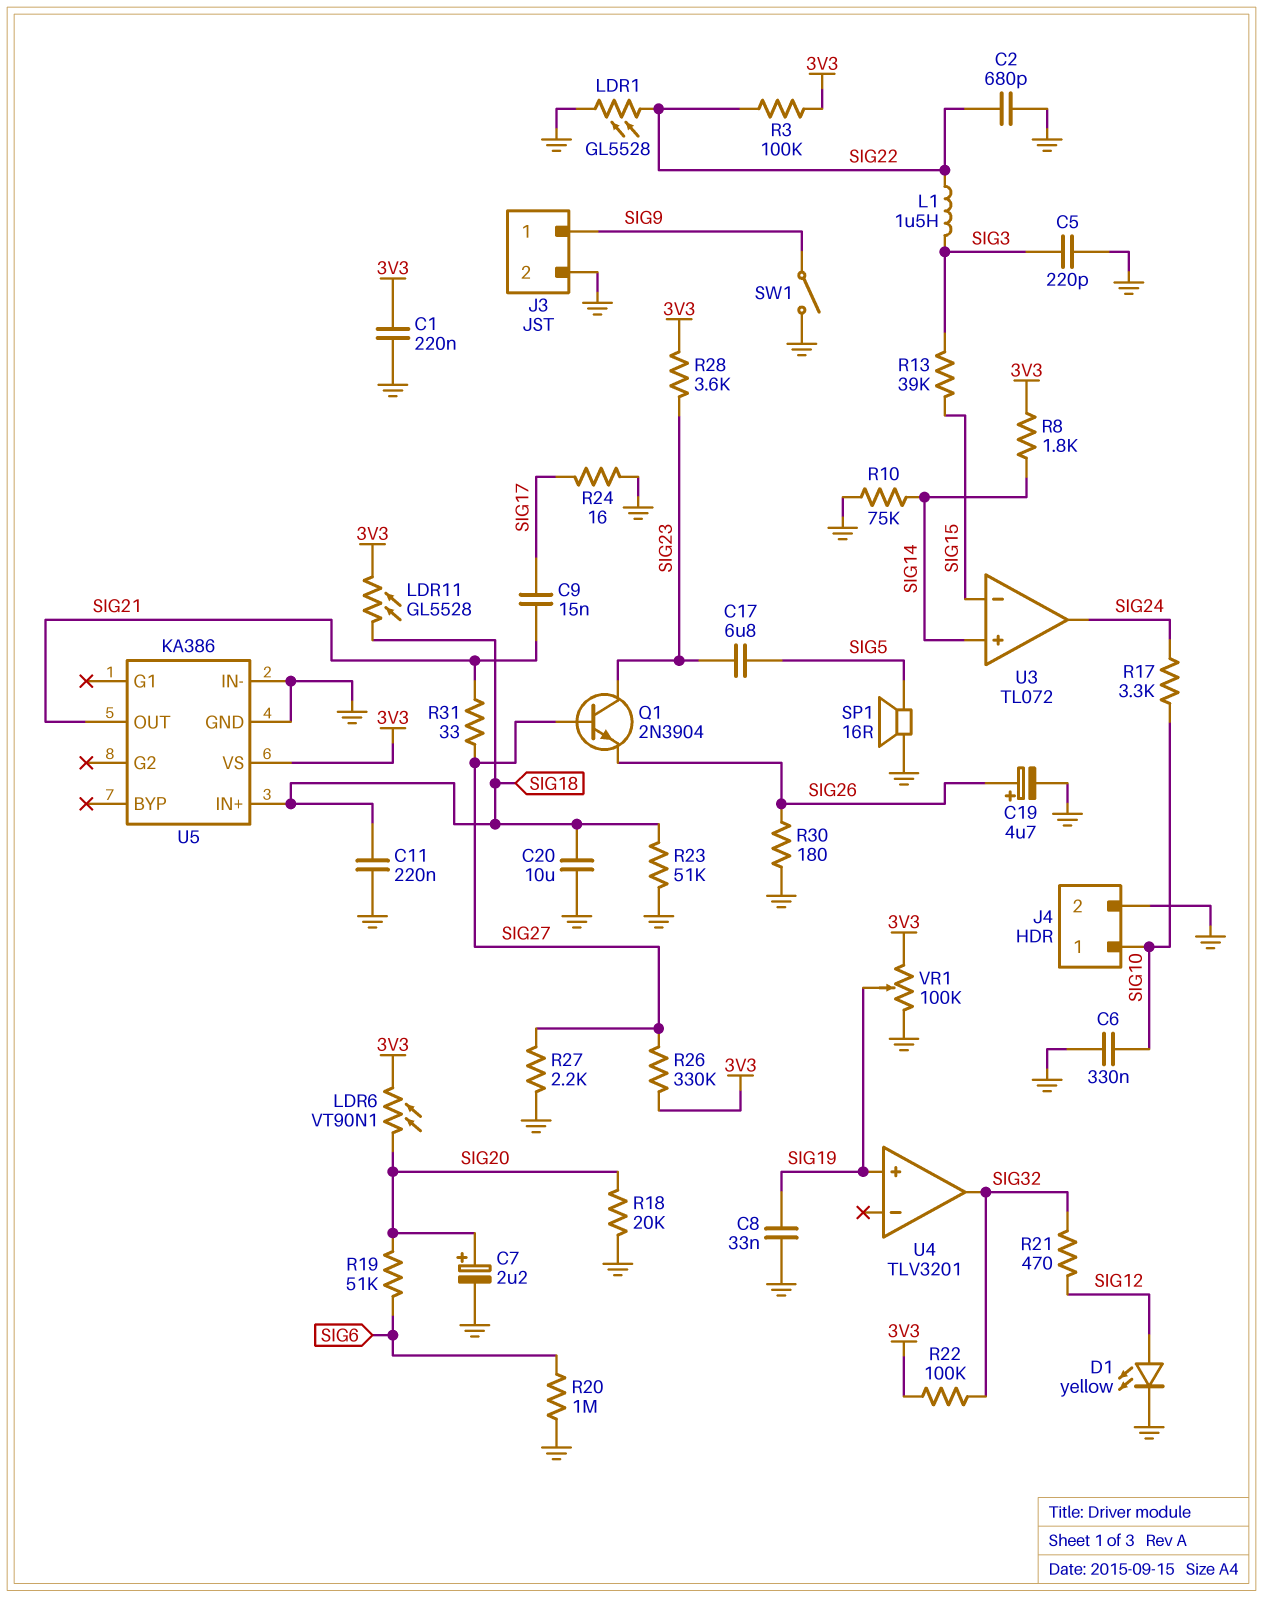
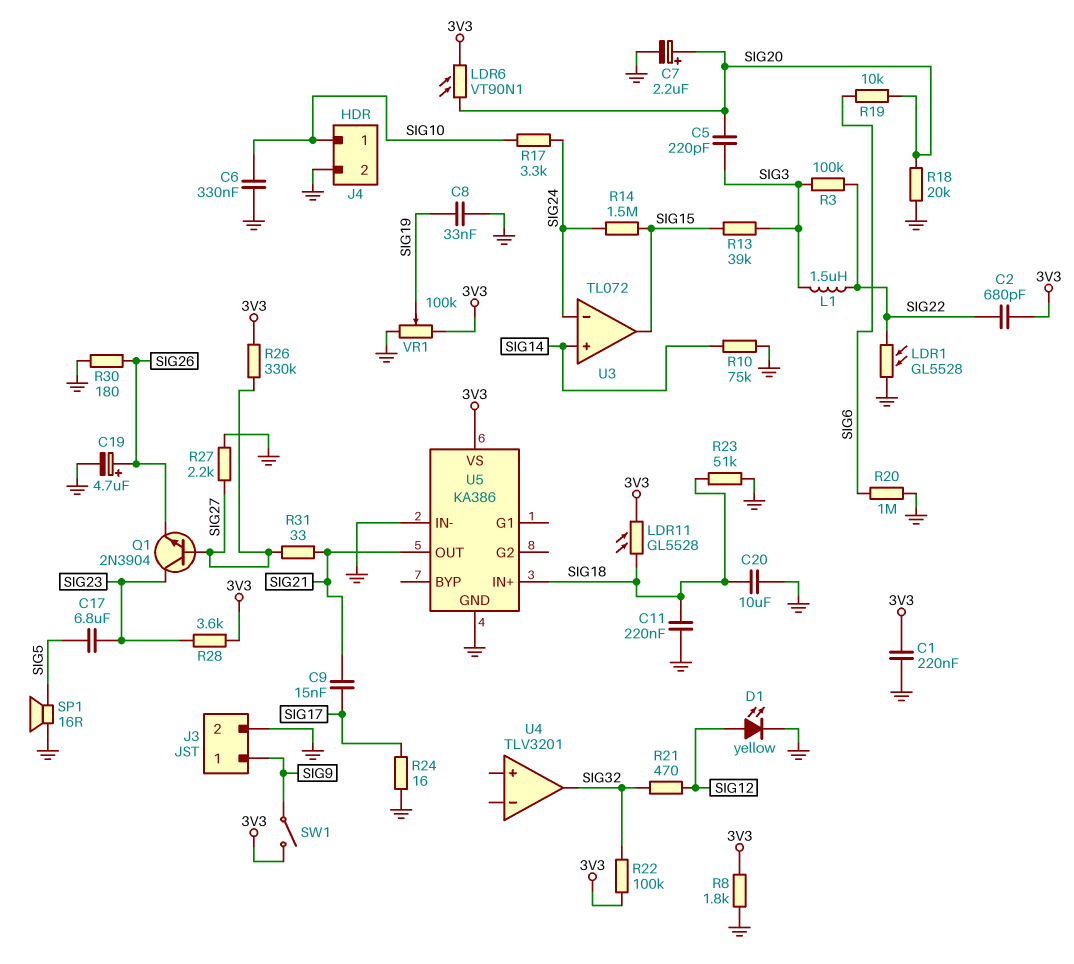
C2: 680pF (GND, SIG22) -> 680pF (3V3, SIG22)
C5: 220pF (GND, SIG3) -> 220pF (SIG3, SIG20)
R3: 100k (3V3, SIG22) -> 100k (SIG3, SIG22)
R8: 1.8k (3V3, SIG14) -> 1.8k (3V3, GND)
R14: none -> 1.5M (SIG15, SIG24)
R19: 51k (SIG6, SIG20) -> 10k (SIG6, SIG20)
SW1: switch (GND, SIG9) -> switch (3V3, SIG9)
U3 pin in-: SIG15 -> SIG24
U3 pin out: SIG24 -> SIG15
U4 pin in+: SIG19 -> none

